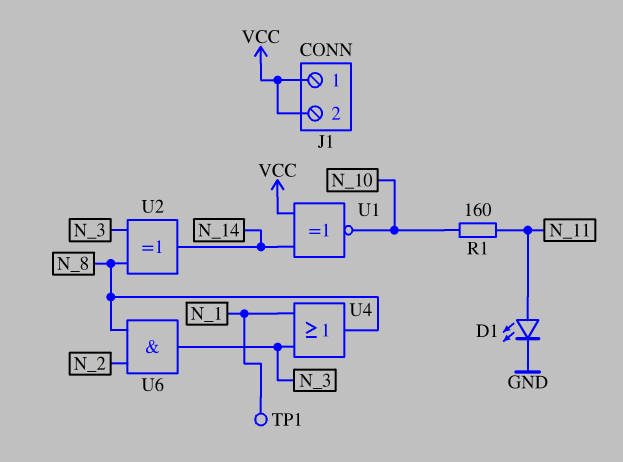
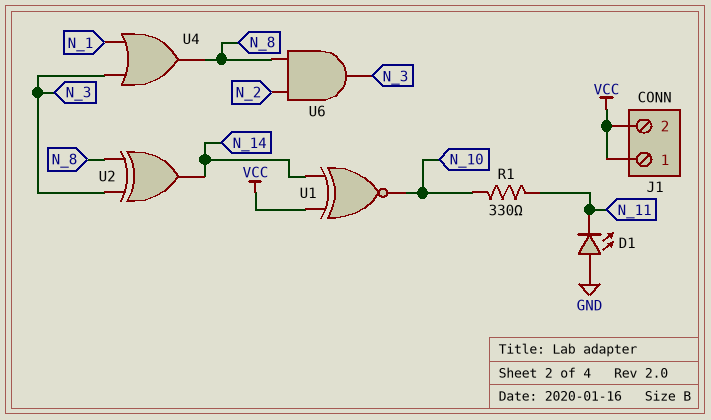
D1: LED (A N_11, K GND) -> LED (A GND, K N_11)
R1: 160 (N_10, N_11) -> 330 (N_10, N_11)
TP1: test point (N_1) -> none

